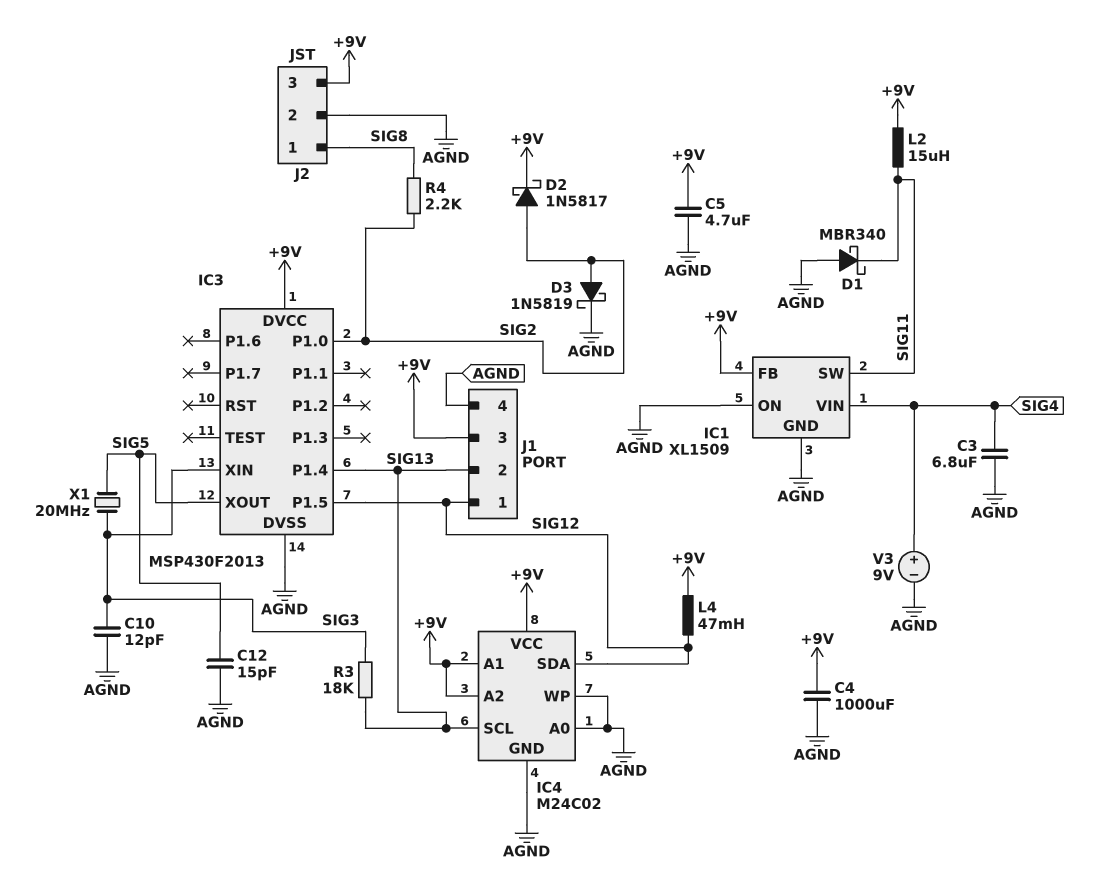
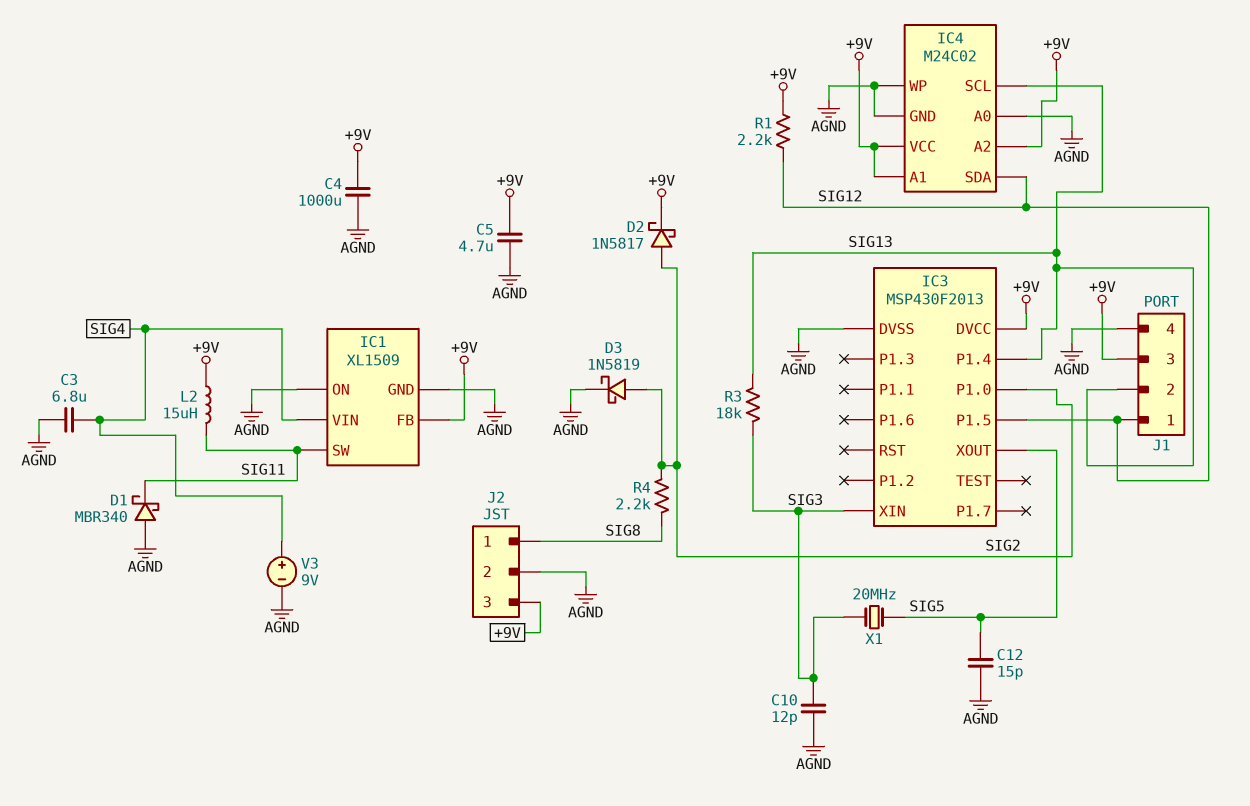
L4: 47mH (+9V, SIG12) -> none
R1: none -> 2.2k (+9V, SIG12)

